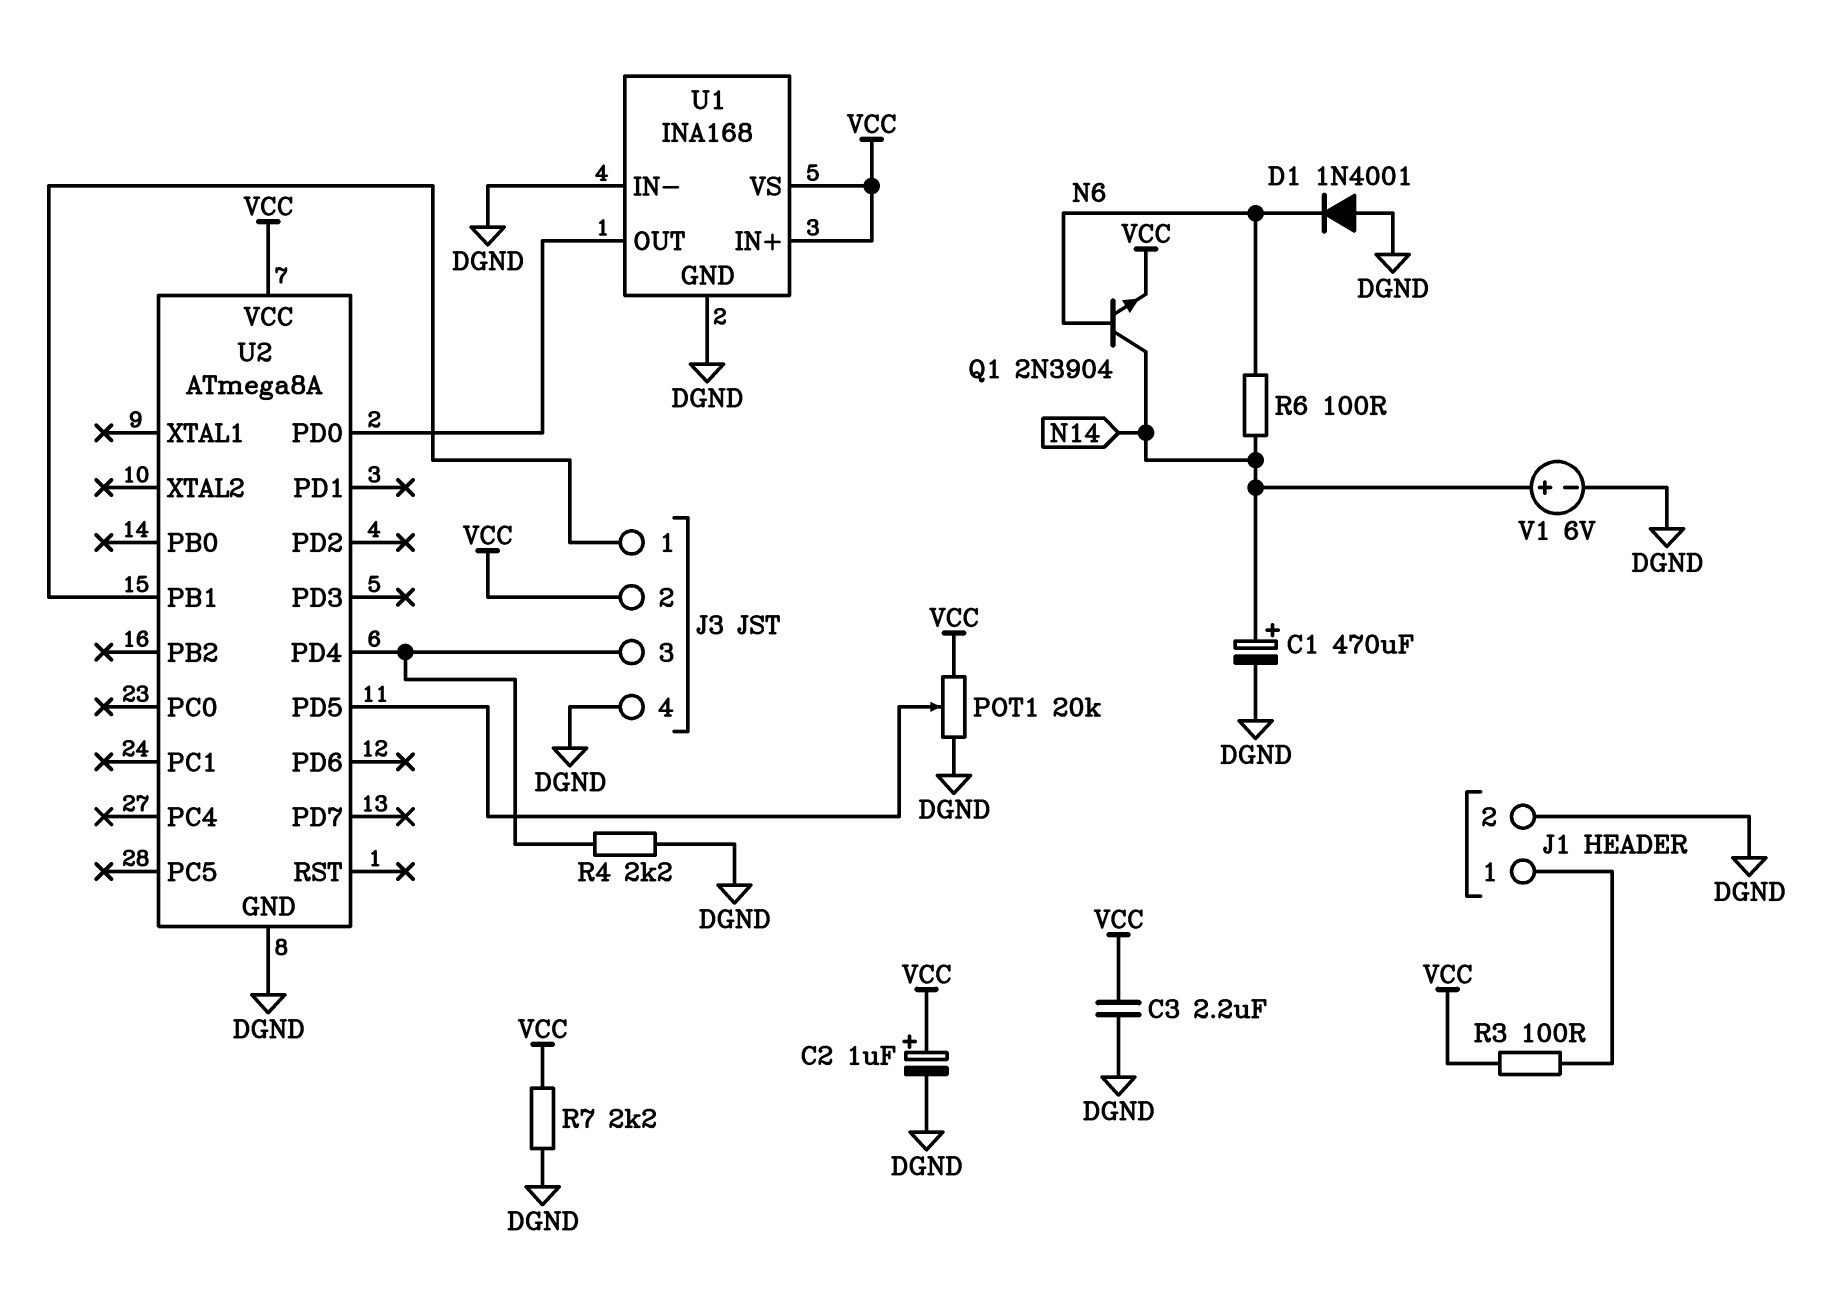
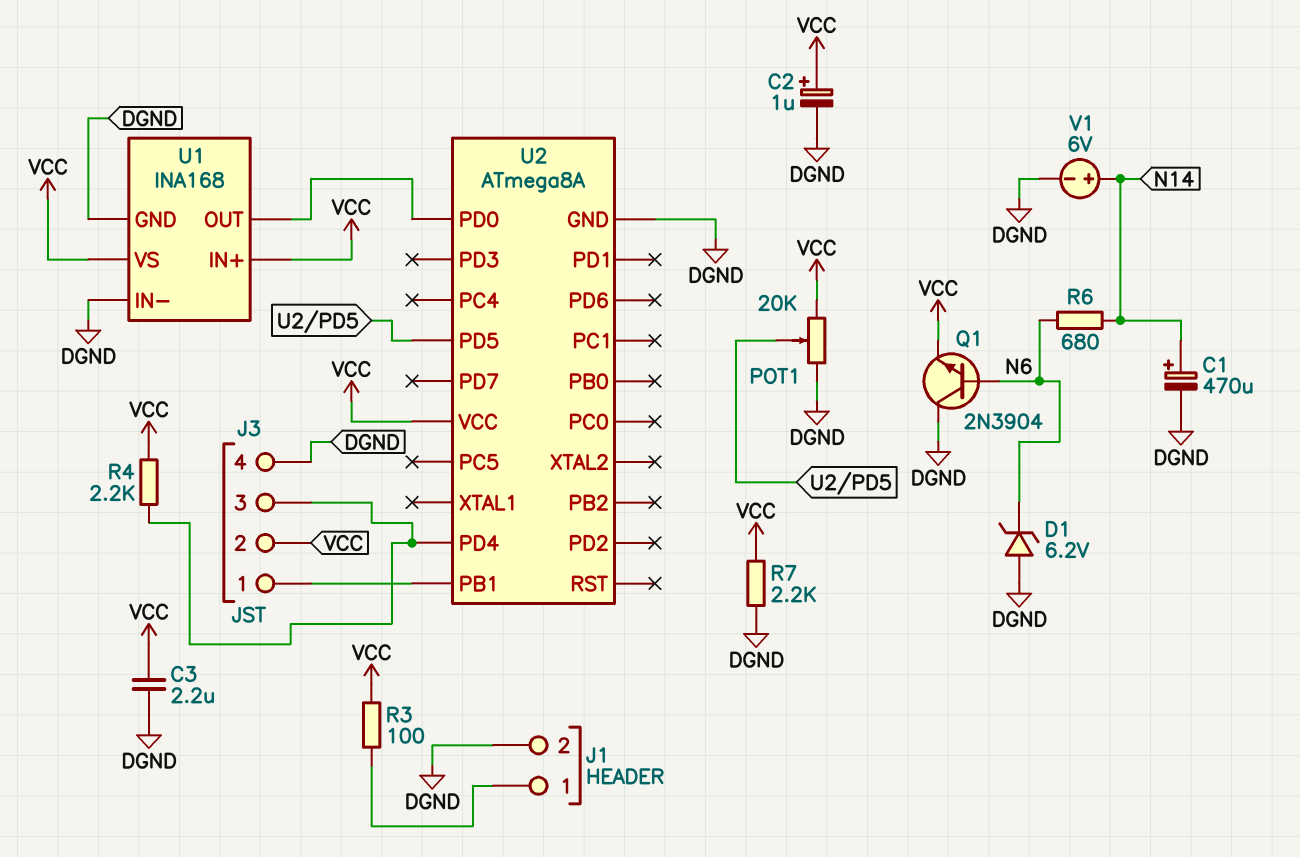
D1: diode 1N4001 (A DGND, K N6) -> zener 6.2V (A DGND, K N6)
Q1: NPN 2N3904 (B N6, C N14, E VCC) -> NPN 2N3904 (B N6, C DGND, E VCC)
R4: 2.2k (DGND, J3/3) -> 2.2k (J3/3, VCC)
R6: 100 (N6, N14) -> 680 (N6, N14)

